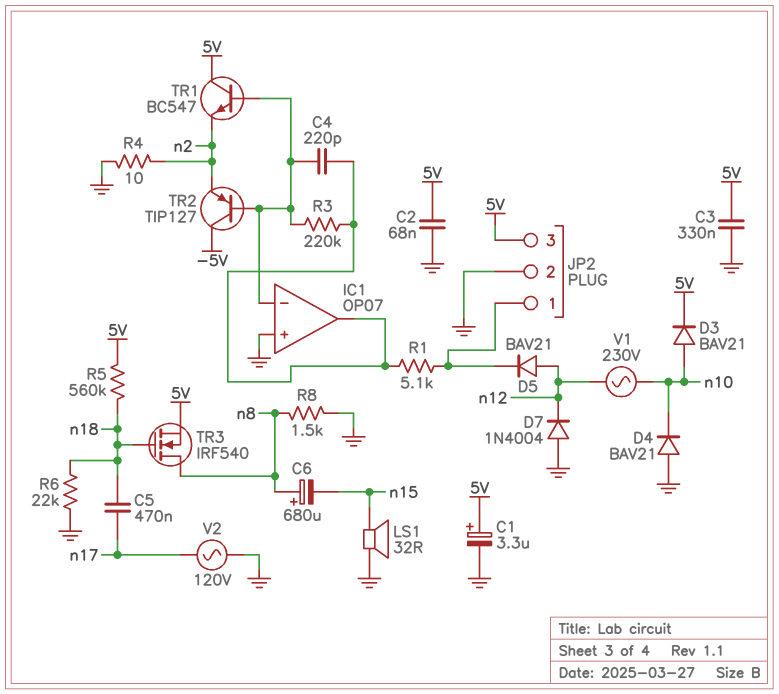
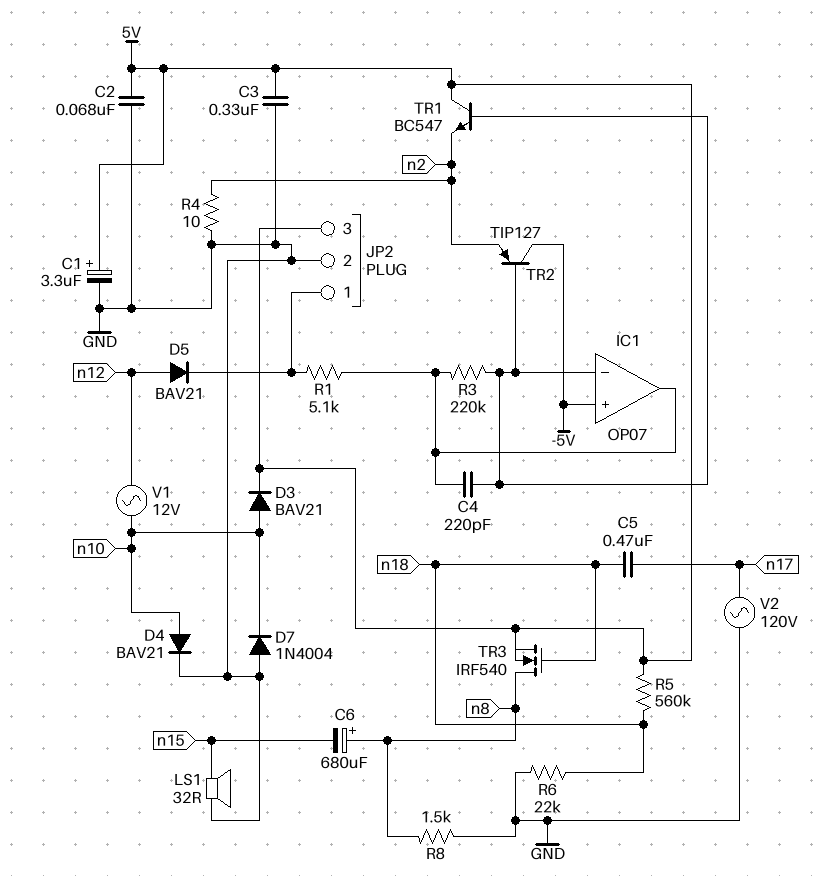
D4: diode BAV21 (A GND, K n10) -> diode BAV21 (A n10, K GND)
D7: diode 1N4004 (A GND, K n12) -> diode 1N4004 (A GND, K n10)
IC1 pin in+: GND -> -5V
V1: AC 230V (n10, n12) -> AC 12V (n10, n12)

